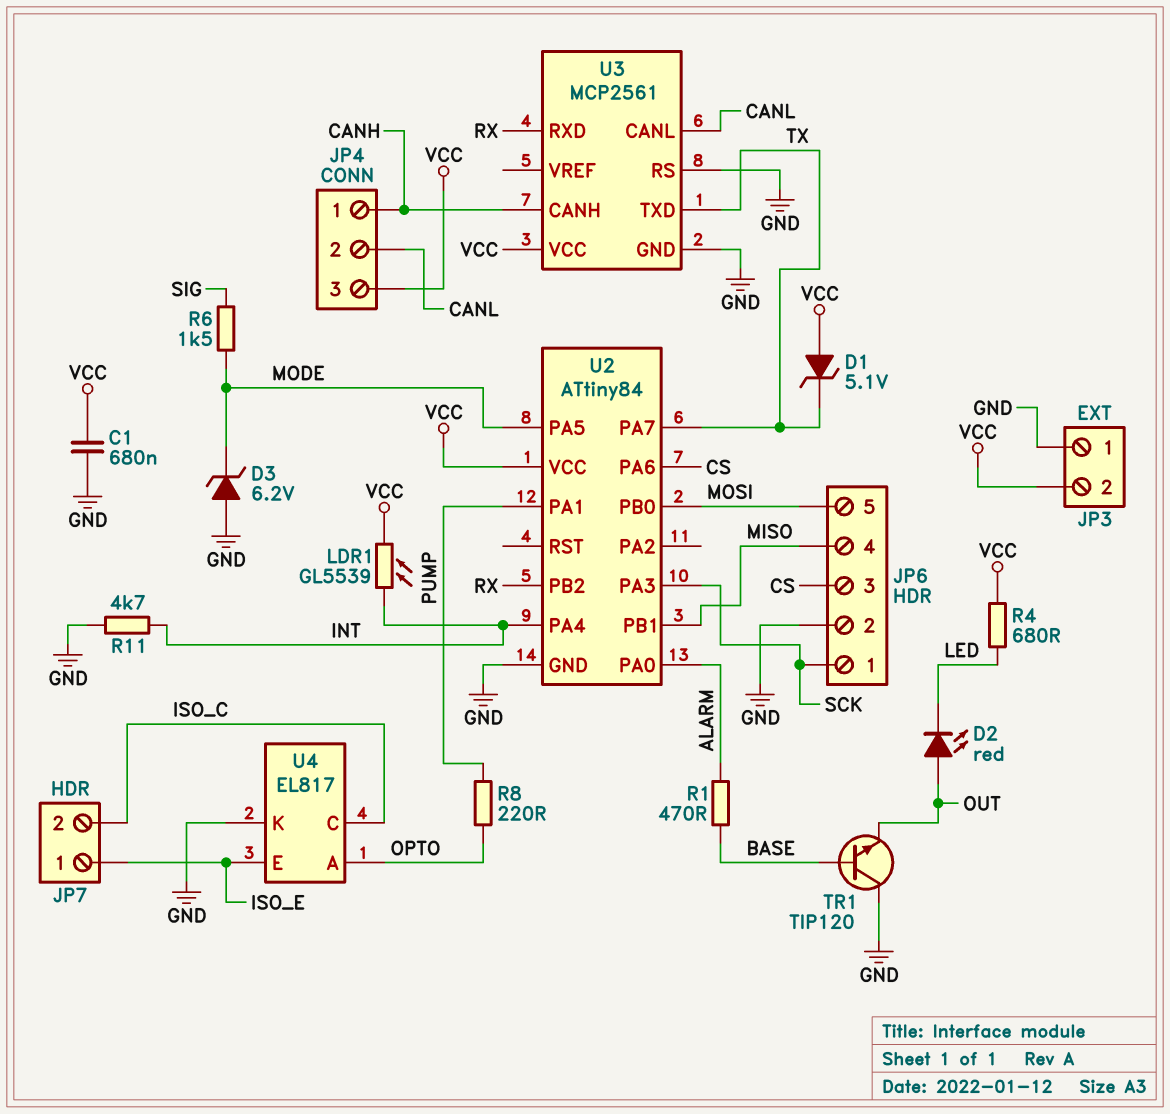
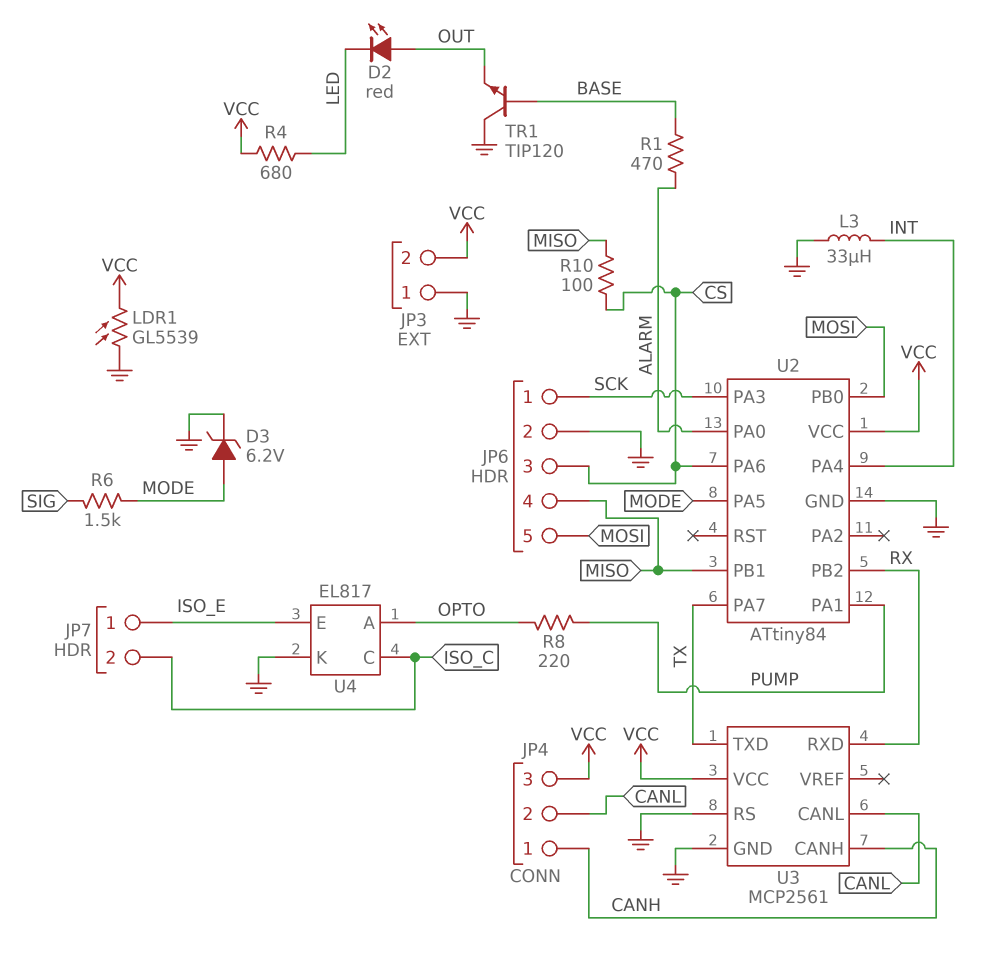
C1: 680nF (GND, VCC) -> none
D1: zener 5.1V (A VCC, K TX) -> none
D3: zener 6.2V (A GND, K MODE) -> zener 6.2V (A MODE, K GND)
L3: none -> 33uH (GND, INT)
LDR1: GL5539 (INT, VCC) -> GL5539 (GND, VCC)
R10: none -> 100 (CS, MISO)
R11: 4.7k (GND, INT) -> none

